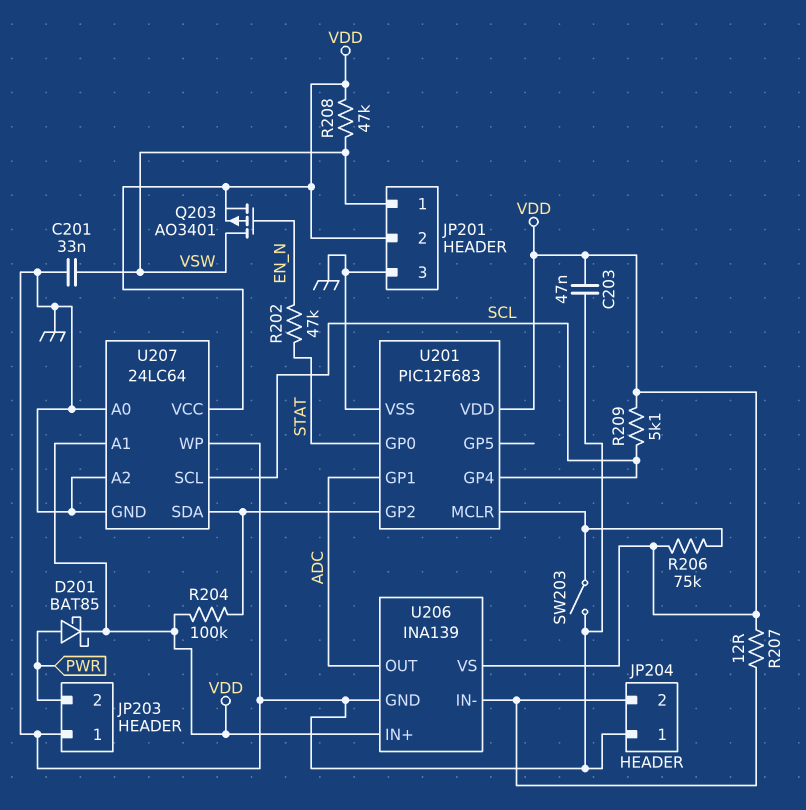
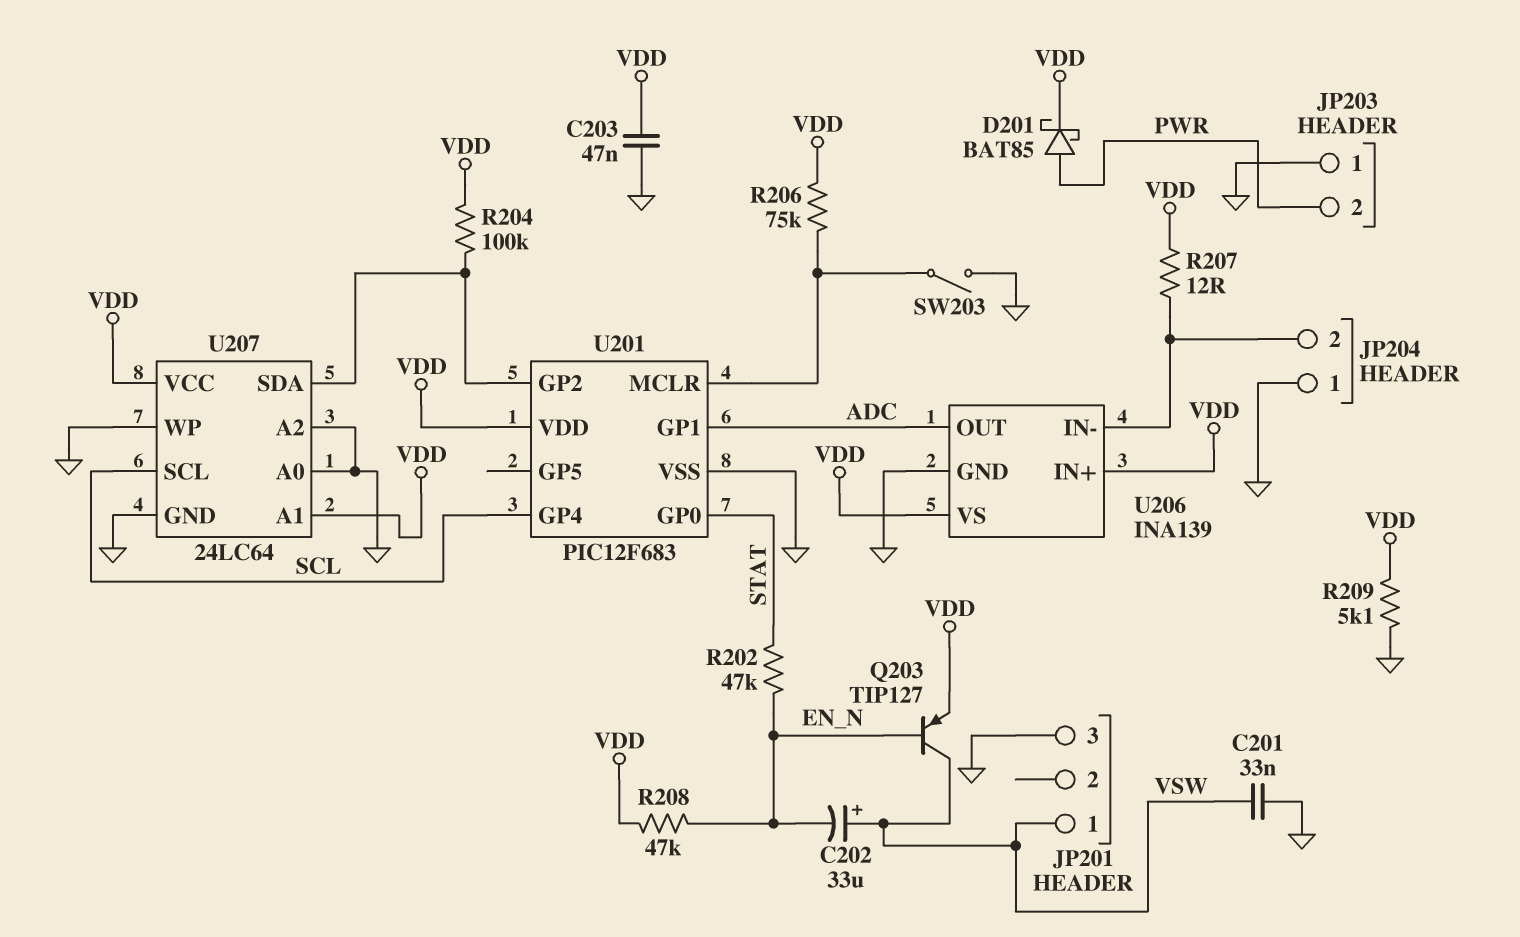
C202: none -> 33uF (plus VSW, minus EN_N)
JP201 pin 2: VDD -> none
Q203: PMOS AO3401 (G EN_N, D VSW, S VDD) -> PNP TIP127 (B EN_N, C VSW, E VDD)
R208: 47k (VDD, VSW) -> 47k (EN_N, VDD)
R209: 5.1k (SCL, VDD) -> 5.1k (GND, VDD)

